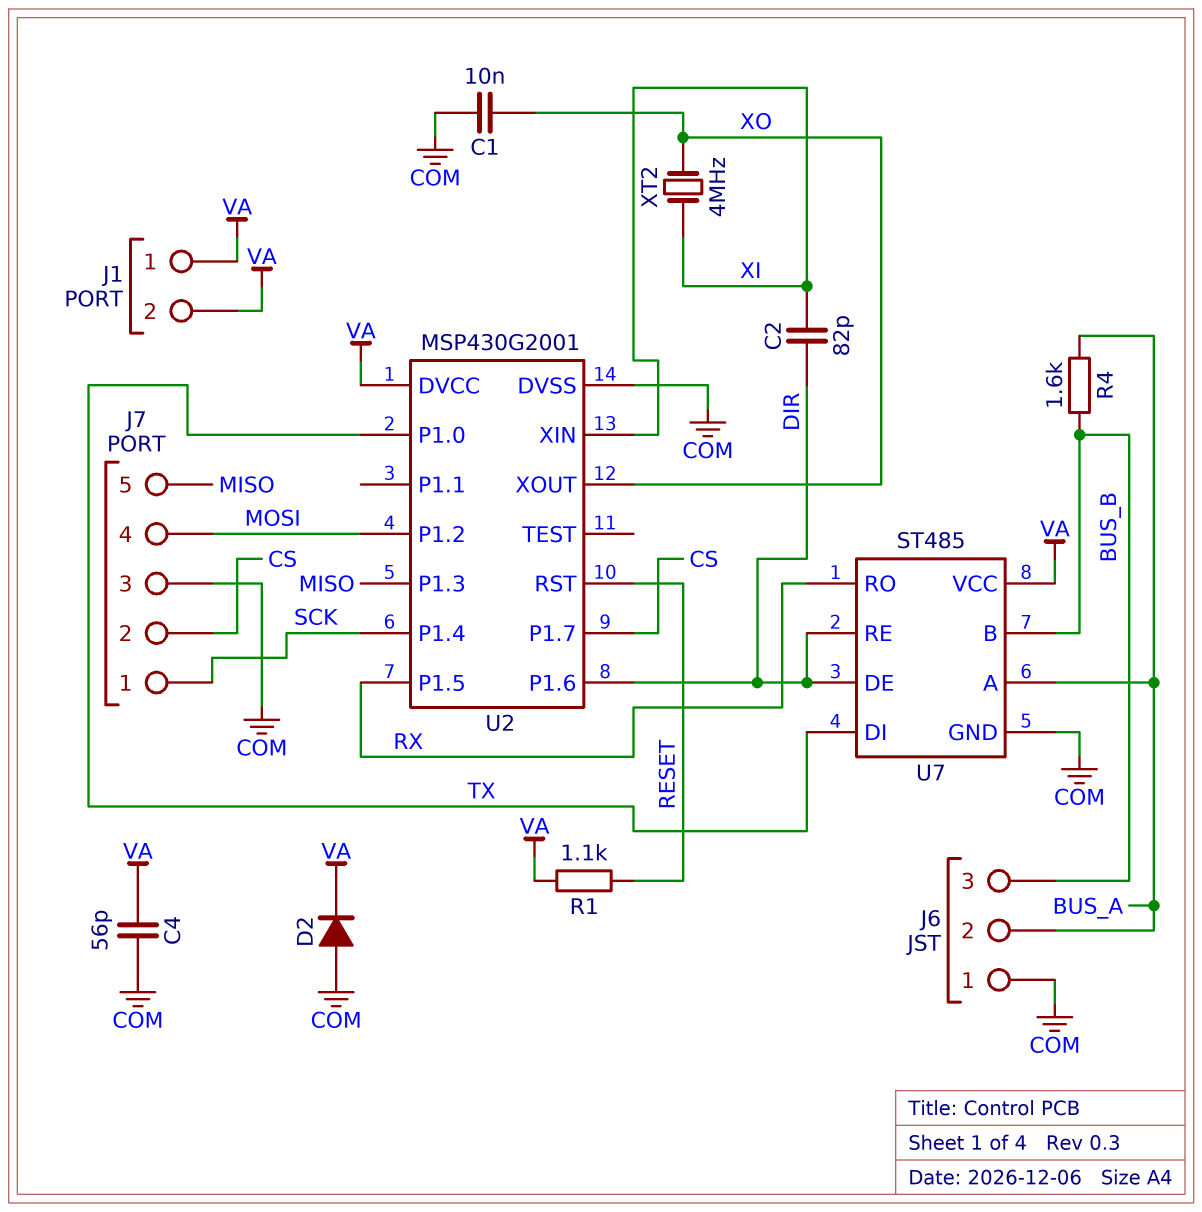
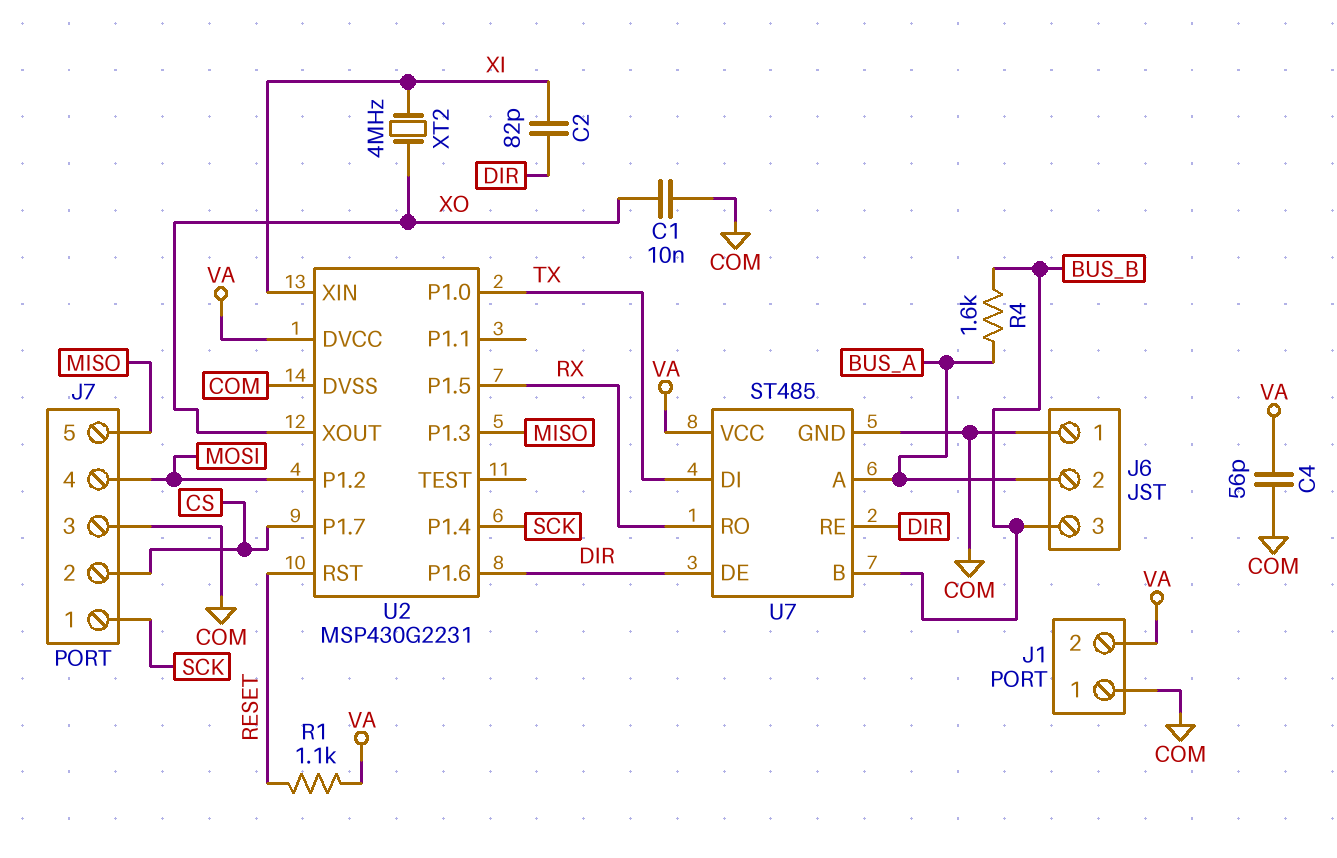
D2: diode (A COM, K VA) -> none
J1 pin 1: VA -> COM
U2: MSP430G2001 -> MSP430G2231

